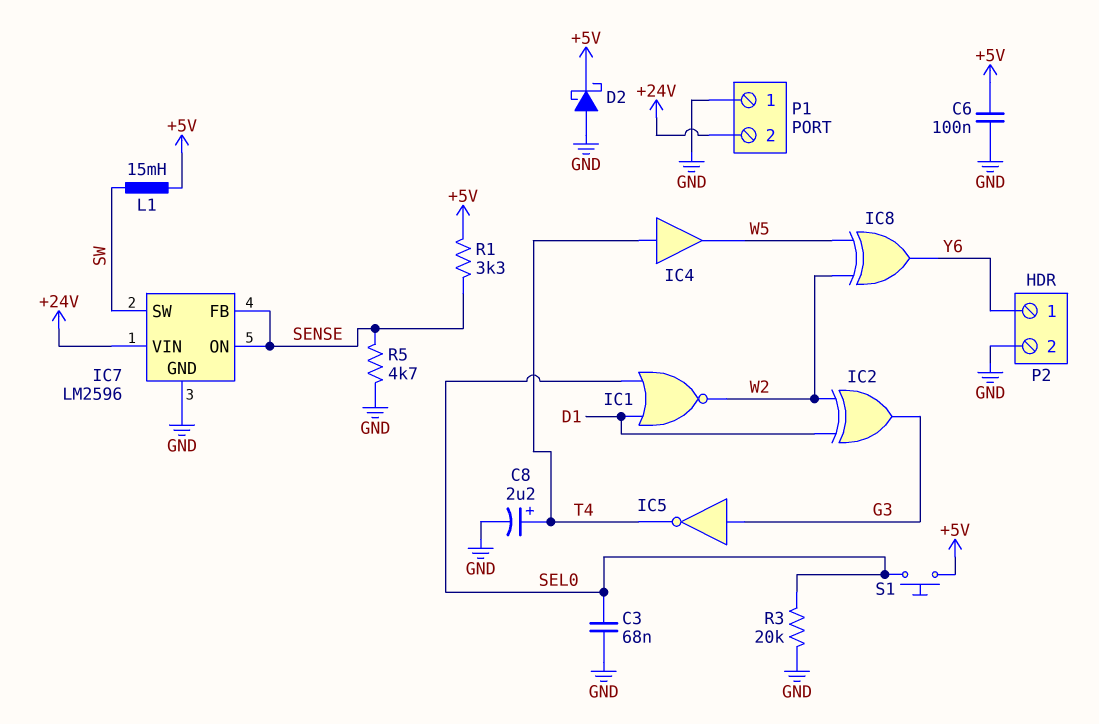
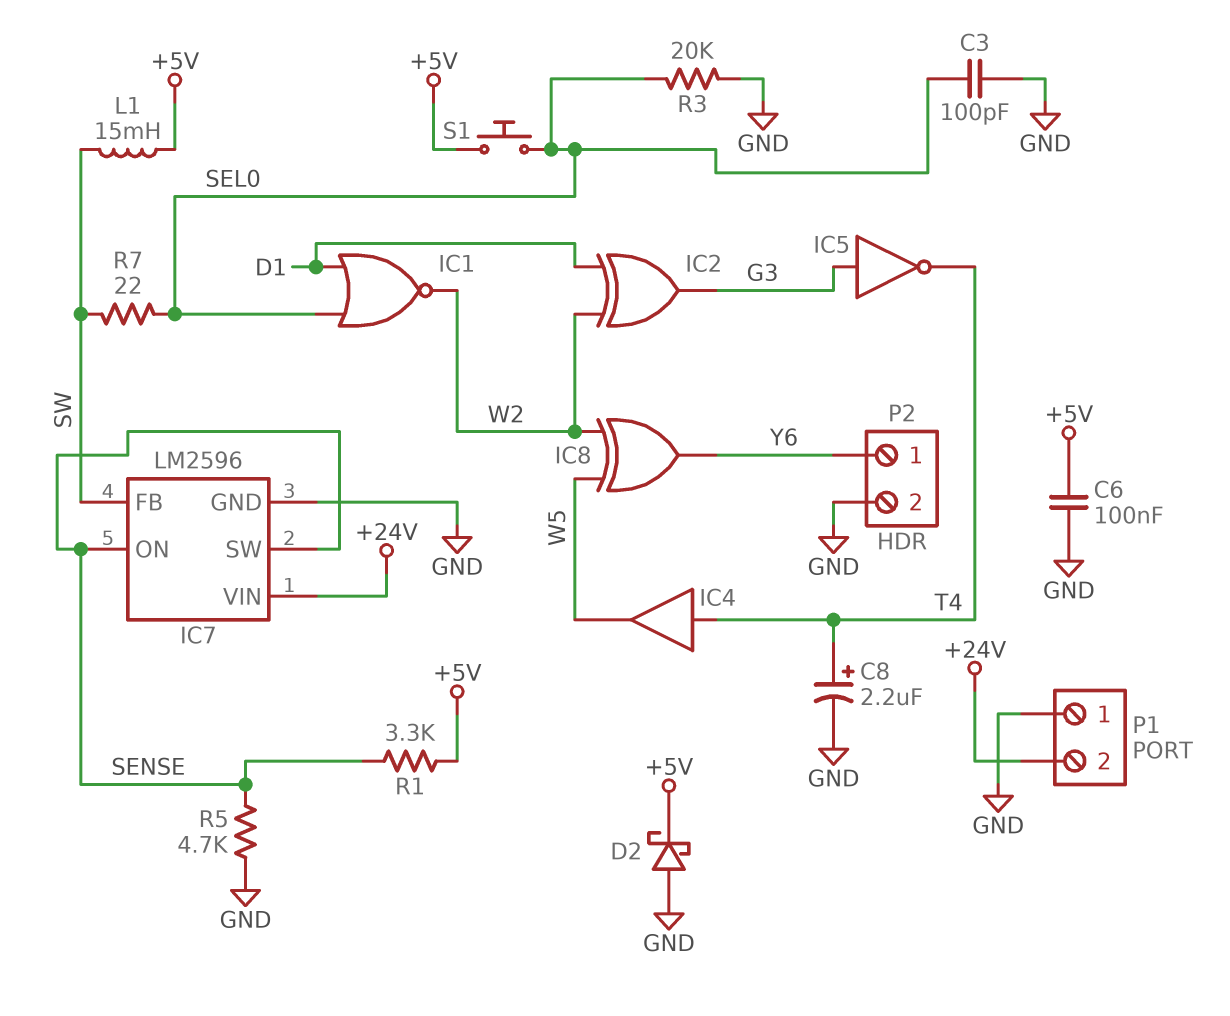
C3: 68nF (GND, SEL0) -> 100pF (GND, SEL0)
IC7 pin FB: SENSE -> SW
IC7 pin SW: SW -> SENSE
R7: none -> 22 (SEL0, SW)

